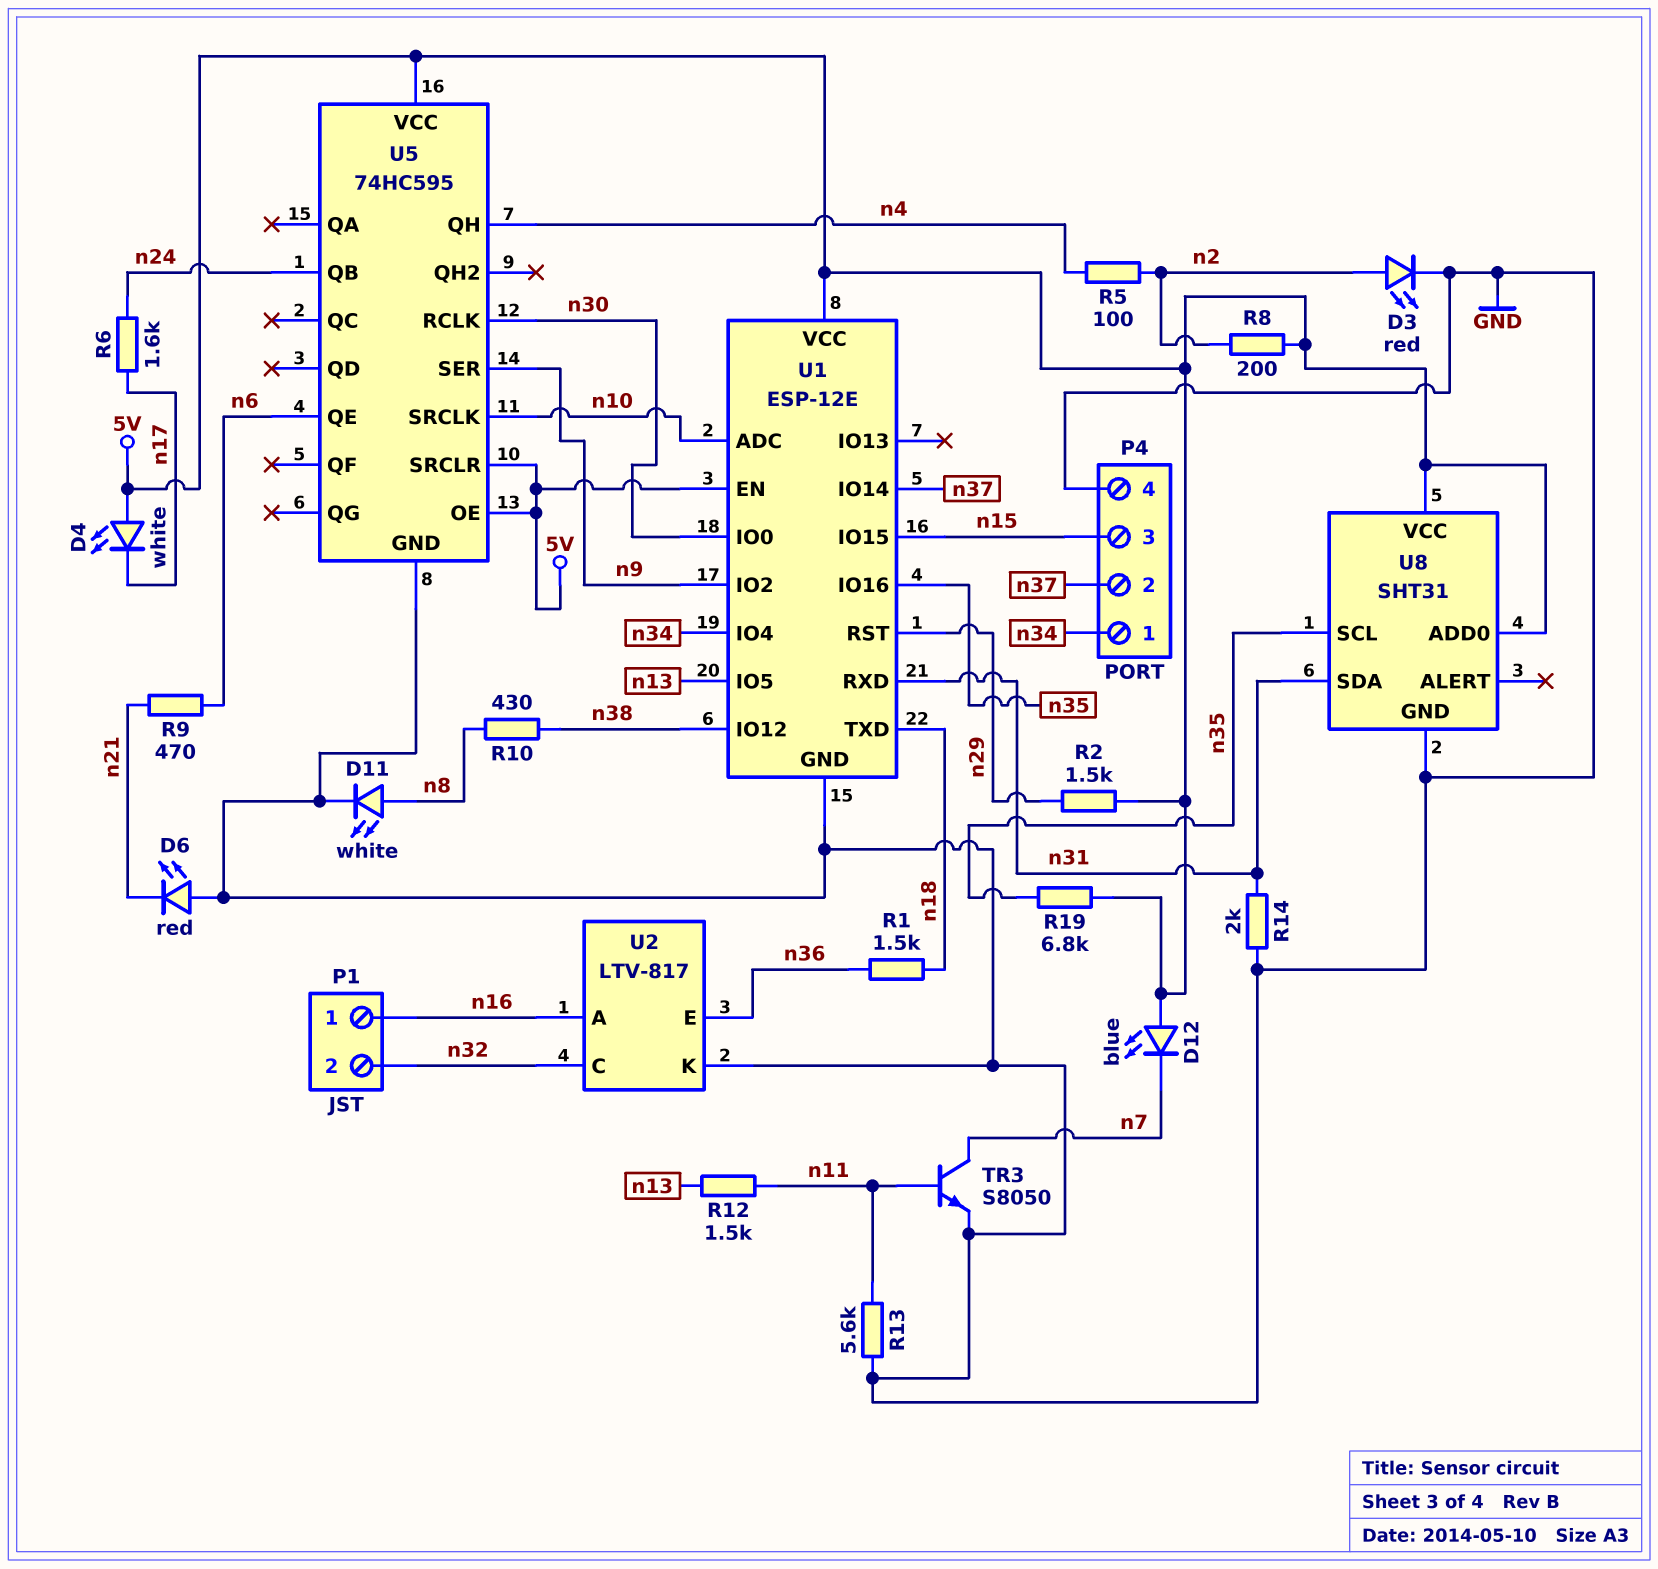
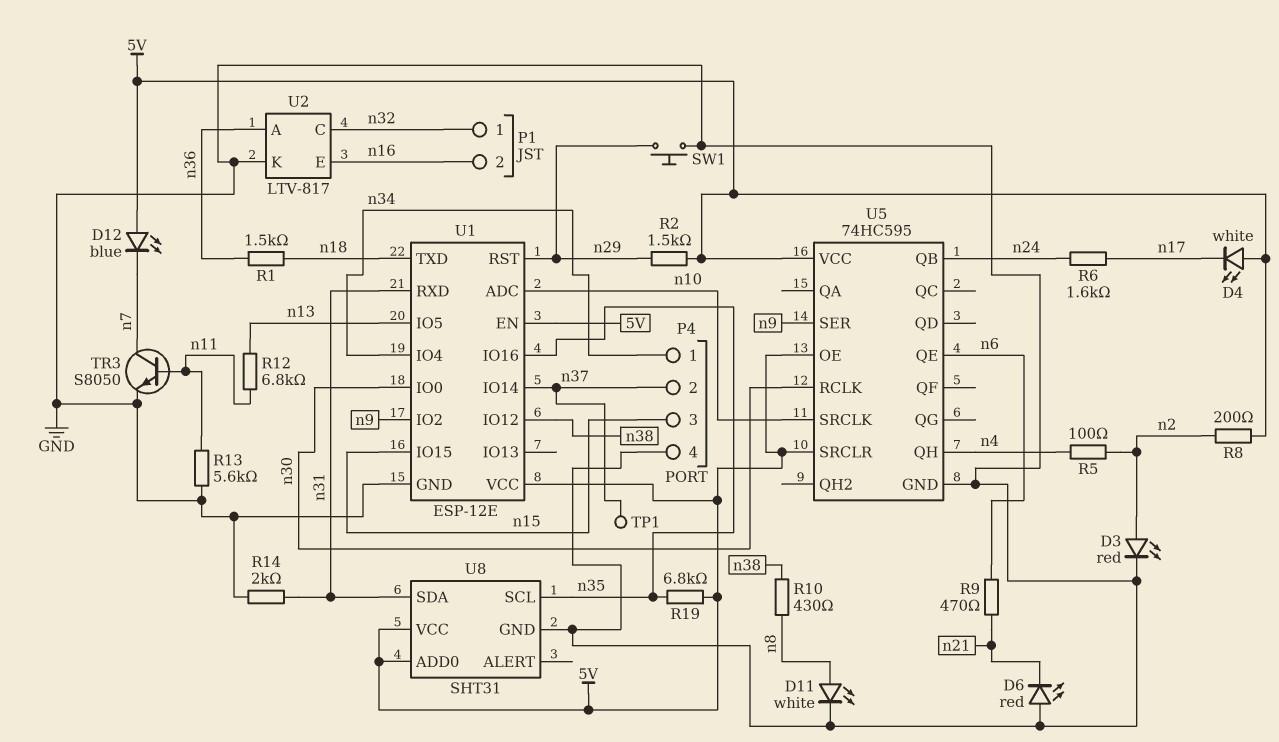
P1 pin 1: n16 -> n32
P1 pin 2: n32 -> n16
R12: 1.5k (n11, n13) -> 6.8k (n11, n13)
SW1: none -> button (GND, n29)
TP1: none -> test point (n37)
U2 pin A: n16 -> n36
U2 pin E: n36 -> n16

